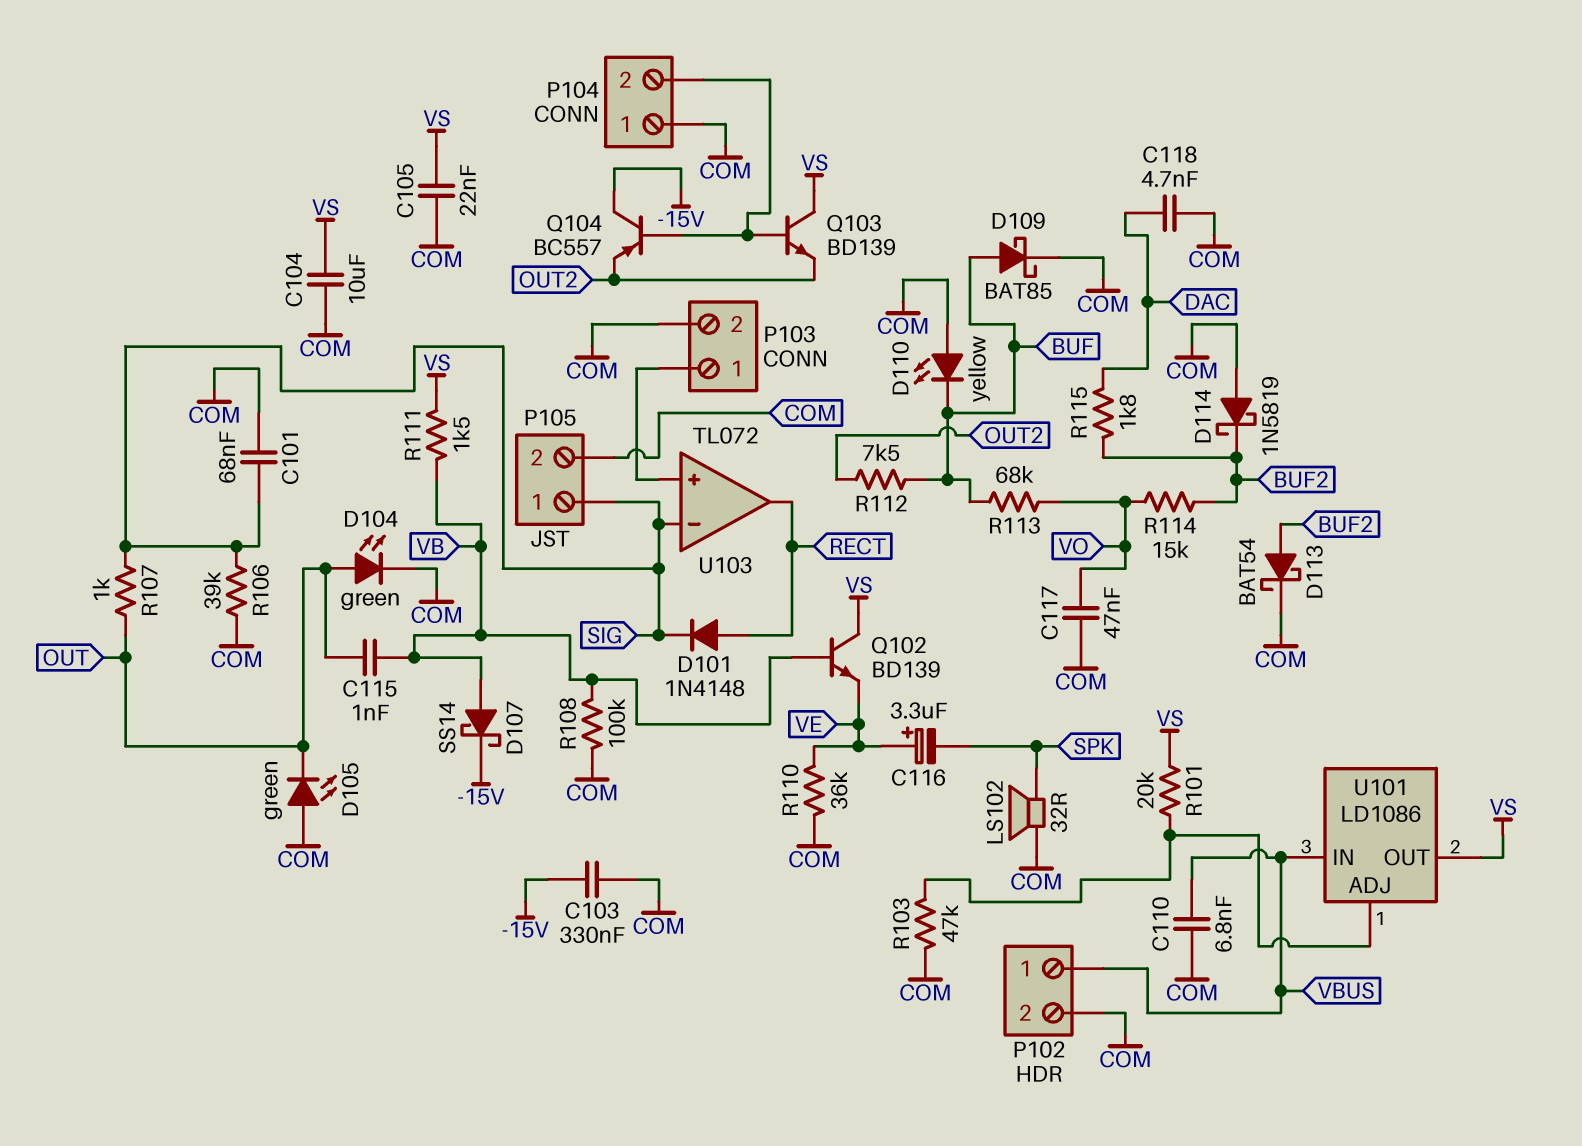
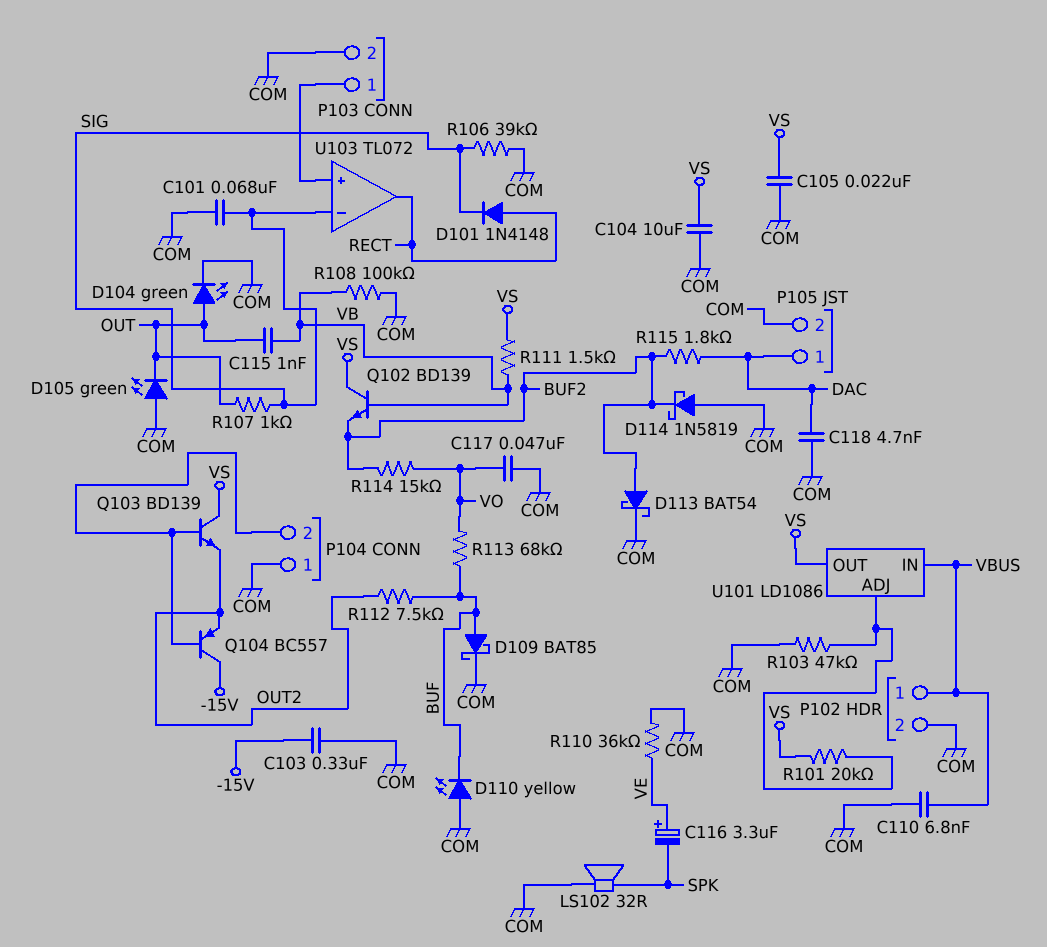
D107: schottky SS14 (A VB, K -15V) -> none
P105 pin 1: SIG -> DAC
Q102: NPN BD139 (B VB, C VS, E VE) -> NPN BD139 (B VB, C VS, E BUF2)

